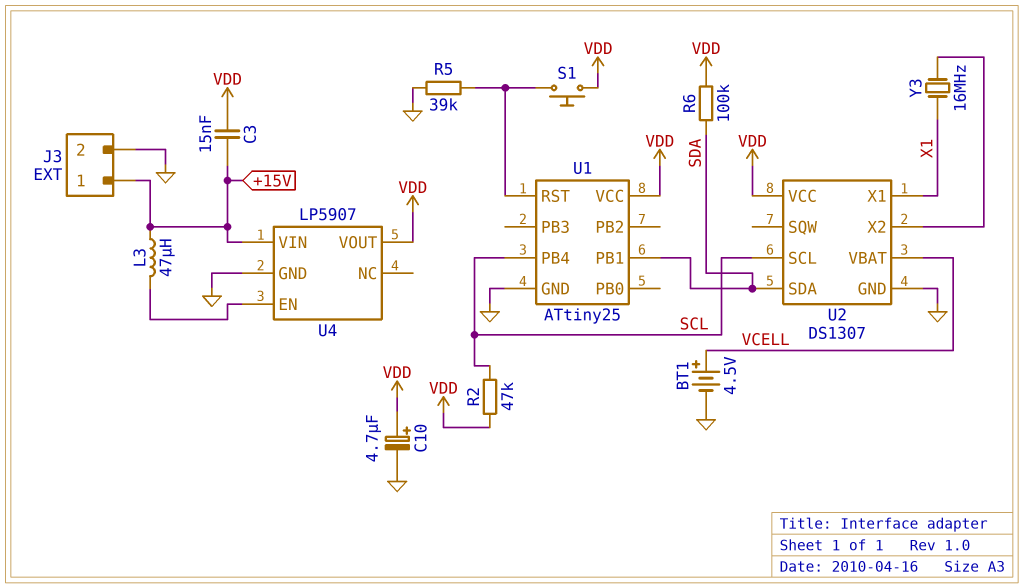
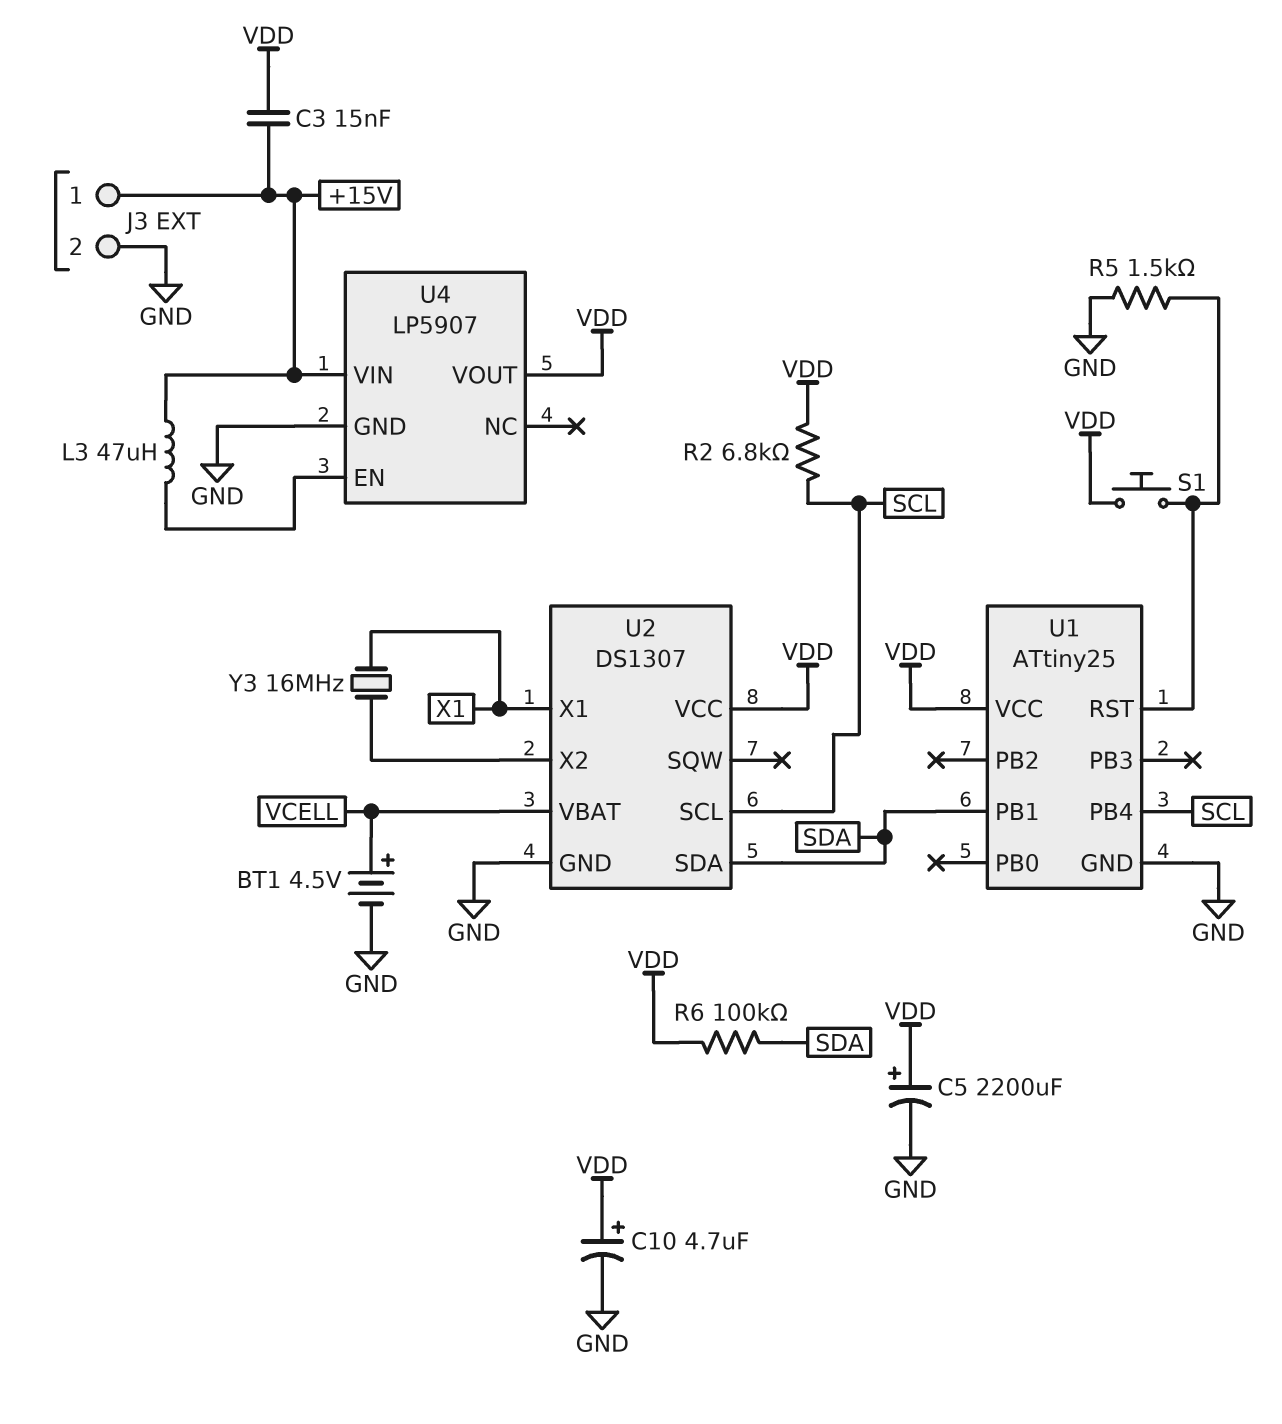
C5: none -> 2200uF (plus VDD, minus GND)
R2: 47k (SCL, VDD) -> 6.8k (SCL, VDD)
R5: 39k (GND, U1/RST) -> 1.5k (GND, U1/RST)

